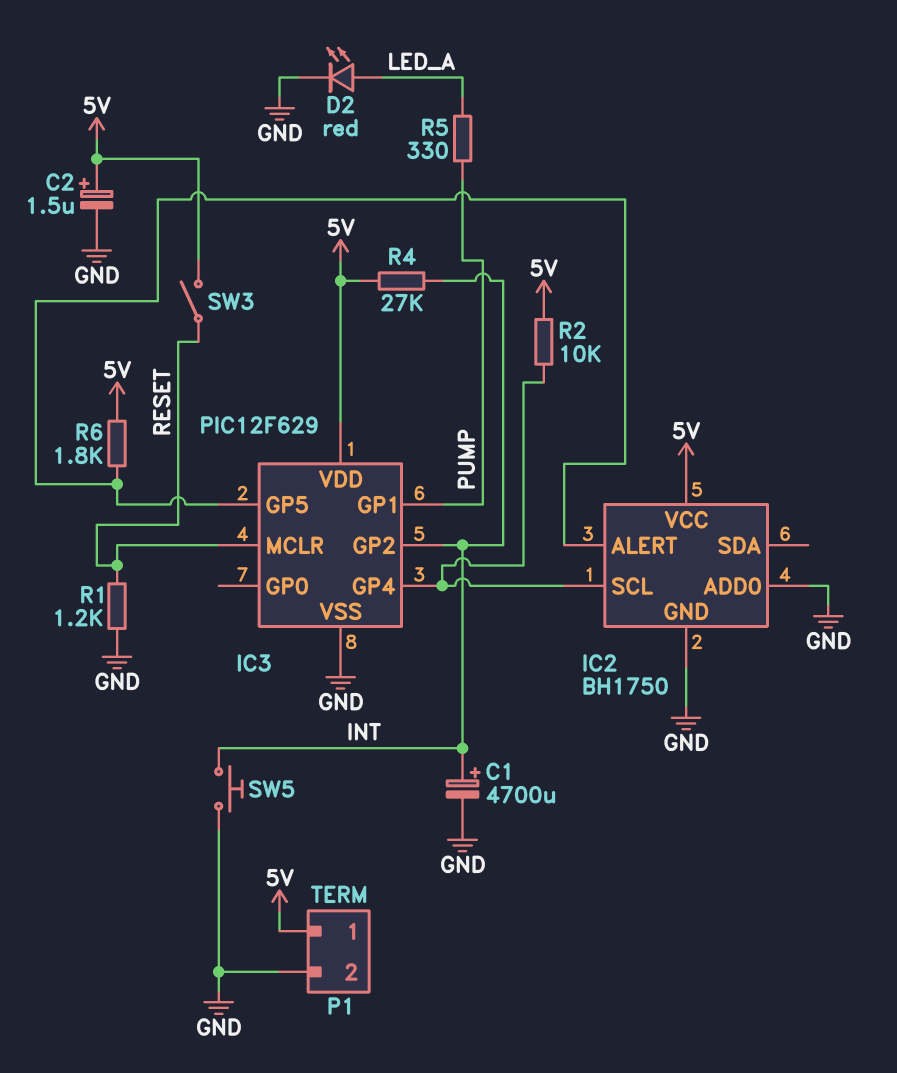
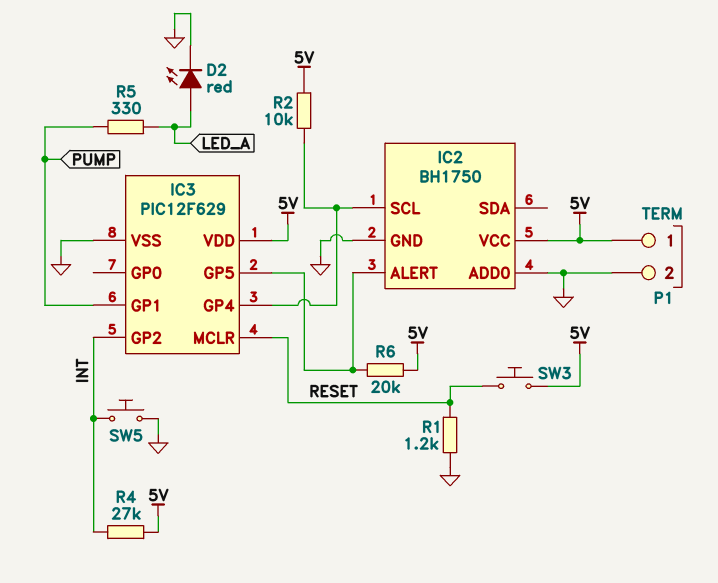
C1: 4700uF (plus INT, minus GND) -> none
C2: 1.5uF (plus 5V, minus GND) -> none
R6: 1.8k (5V, IC2/ALERT) -> 20k (5V, IC2/ALERT)
SW3: switch (5V, RESET) -> button (5V, RESET)

